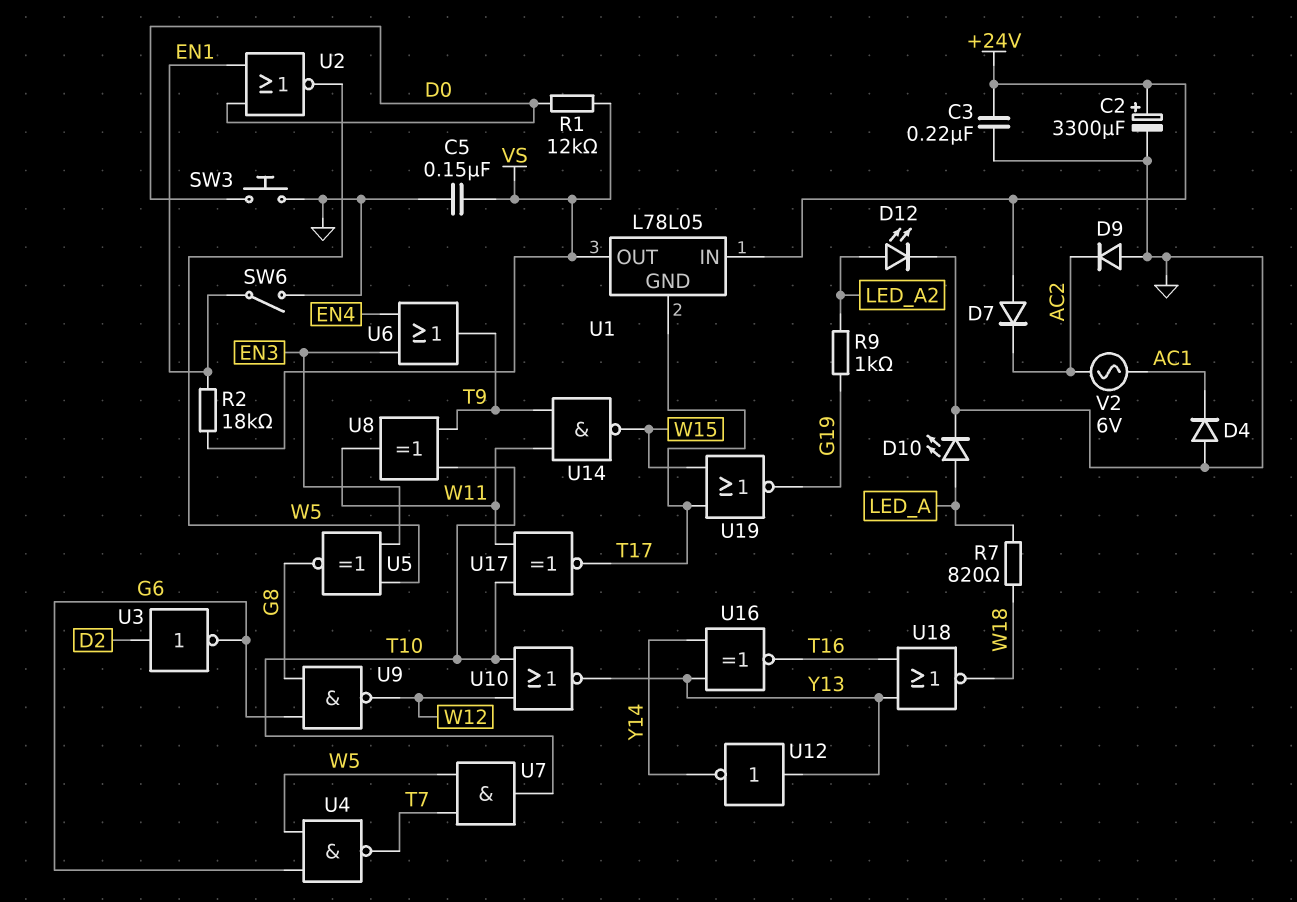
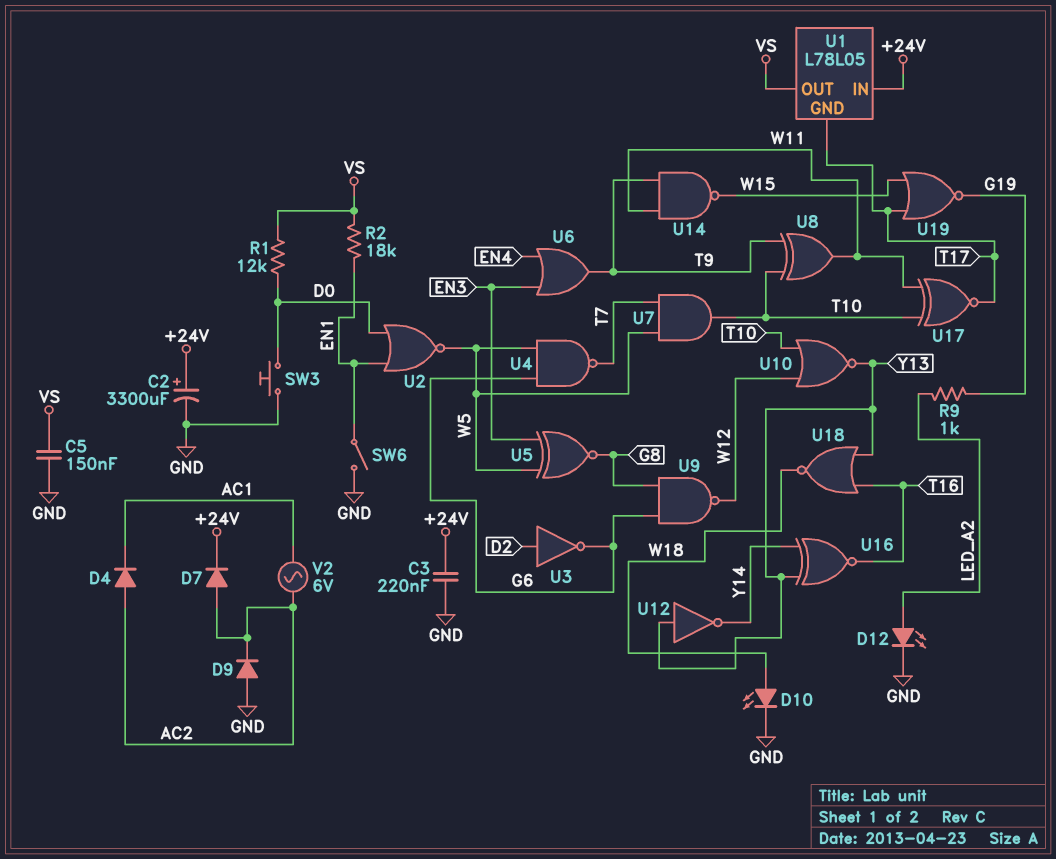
D4: diode (A GND, K AC1) -> diode (A AC2, K AC1)
D7: diode (A +24V, K AC2) -> diode (A AC2, K +24V)
D10: LED (A LED_A, K GND) -> LED (A W18, K GND)
R7: 820 (LED_A, W18) -> none

